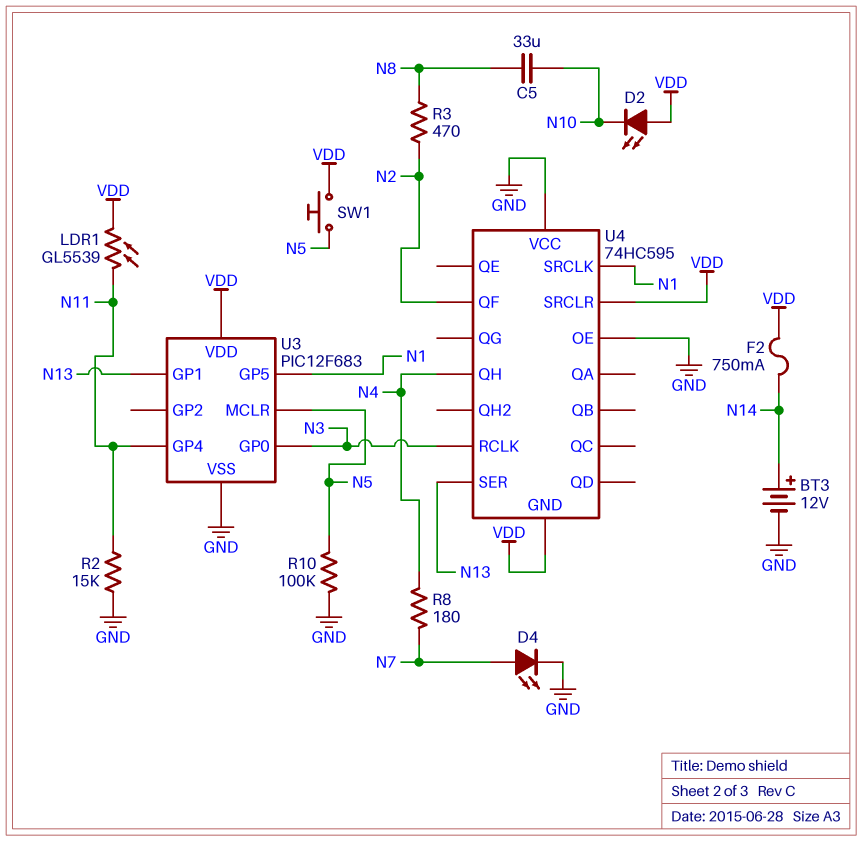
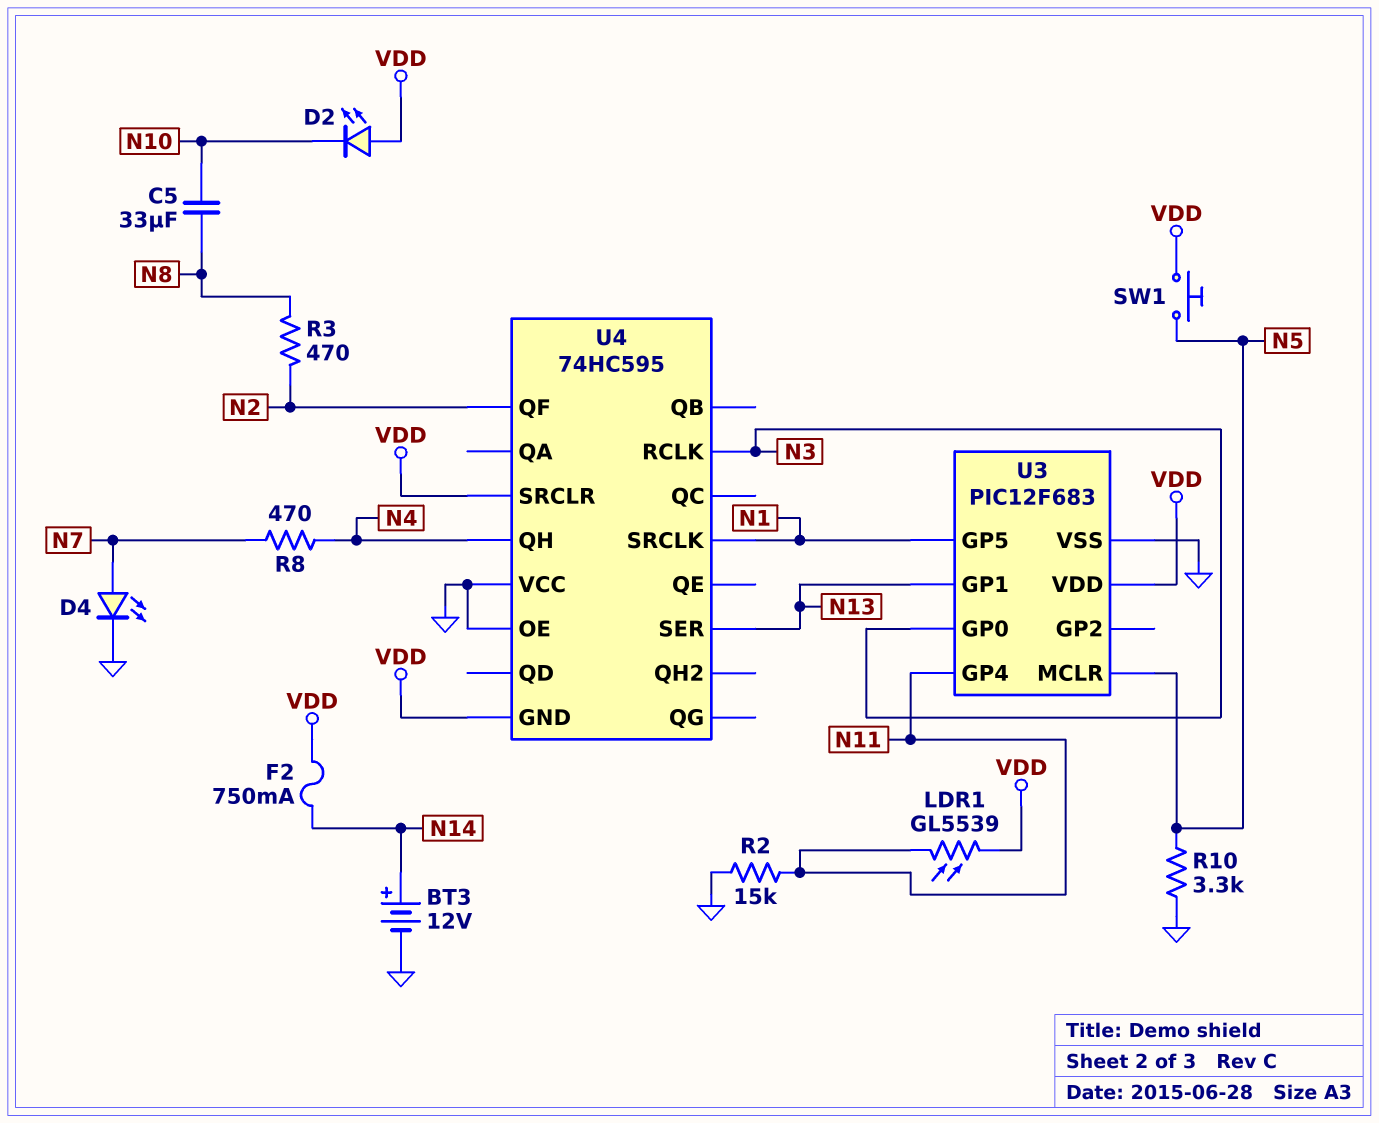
R8: 180 (N4, N7) -> 470 (N4, N7)
R10: 100k (GND, N5) -> 3.3k (GND, N5)

